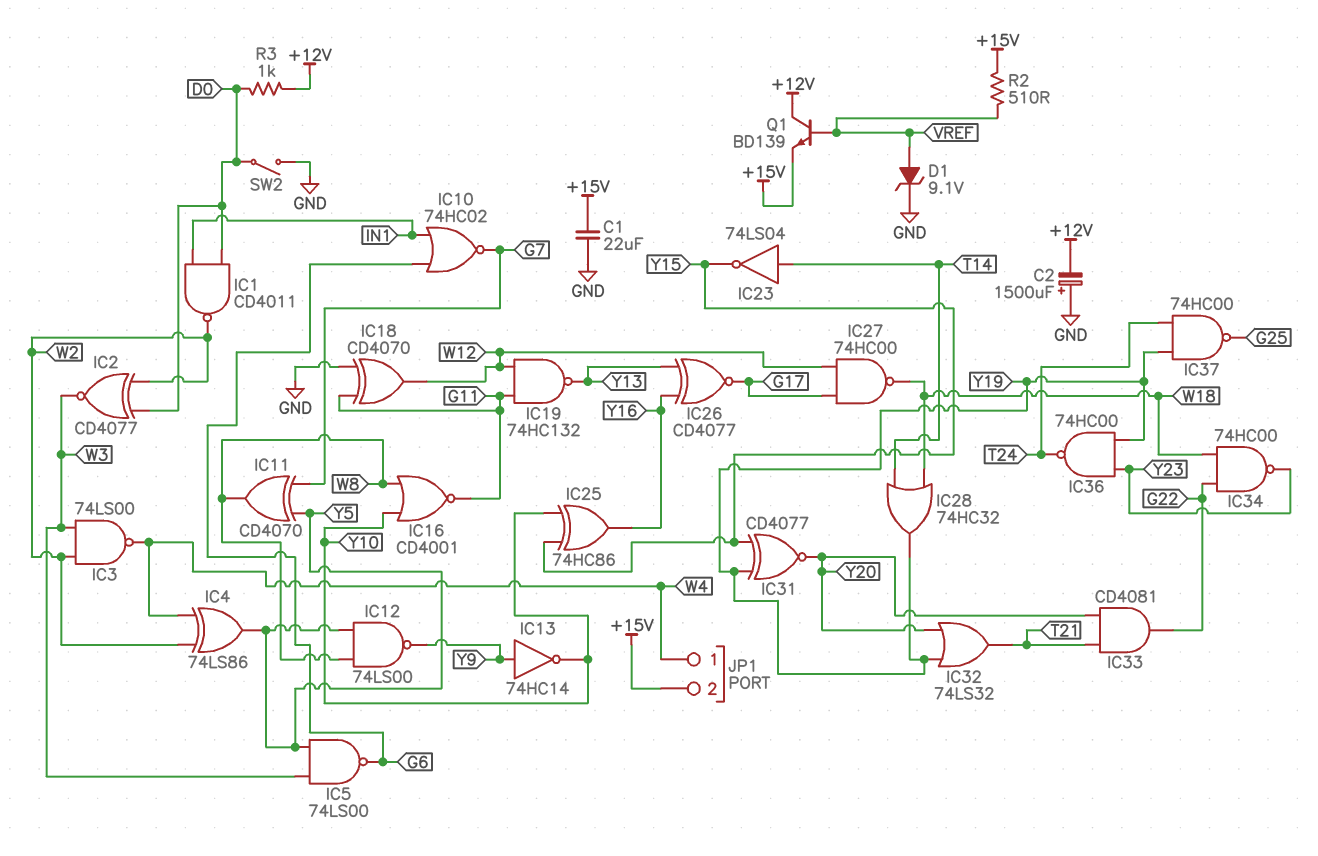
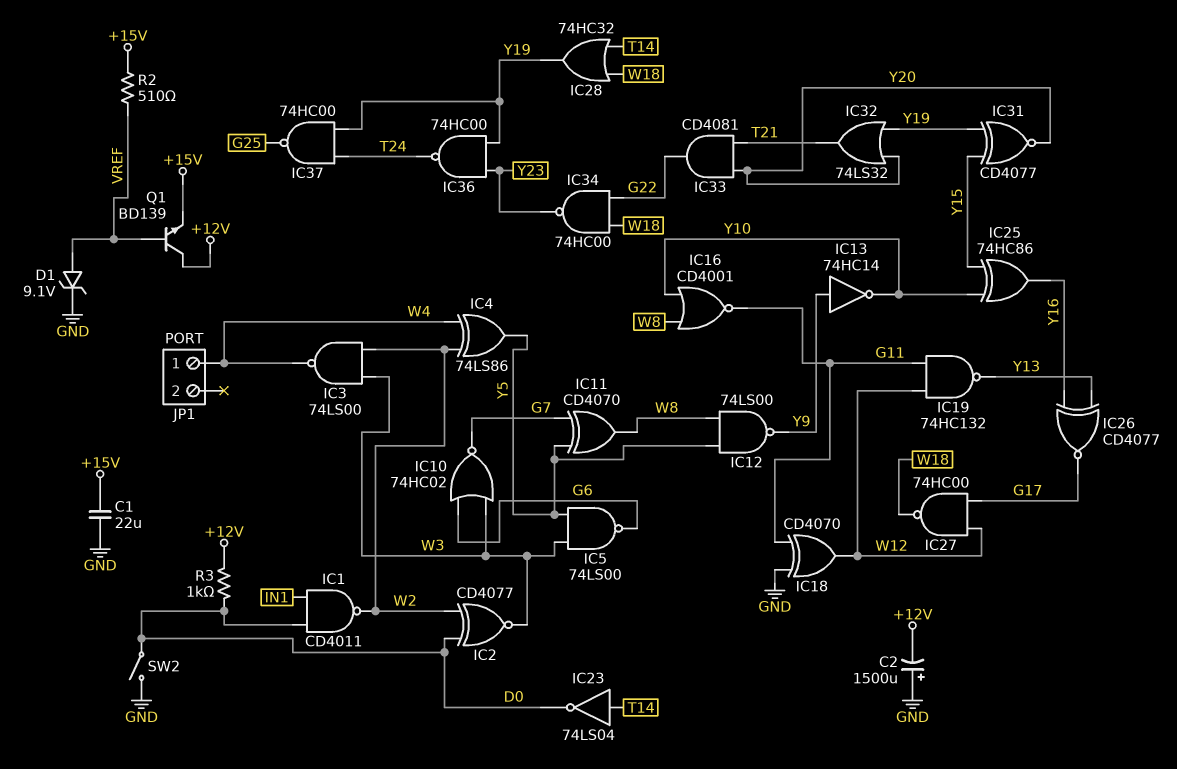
IC10: NOR 74HC02 (in G6, in IN1, out G7) -> NOR 74HC02 (in G6, in W3, out G7)
IC23: NOT 74LS04 (in T14, out Y15) -> NOT 74LS04 (in T14, out D0)
JP1 pin 2: +15V -> none

